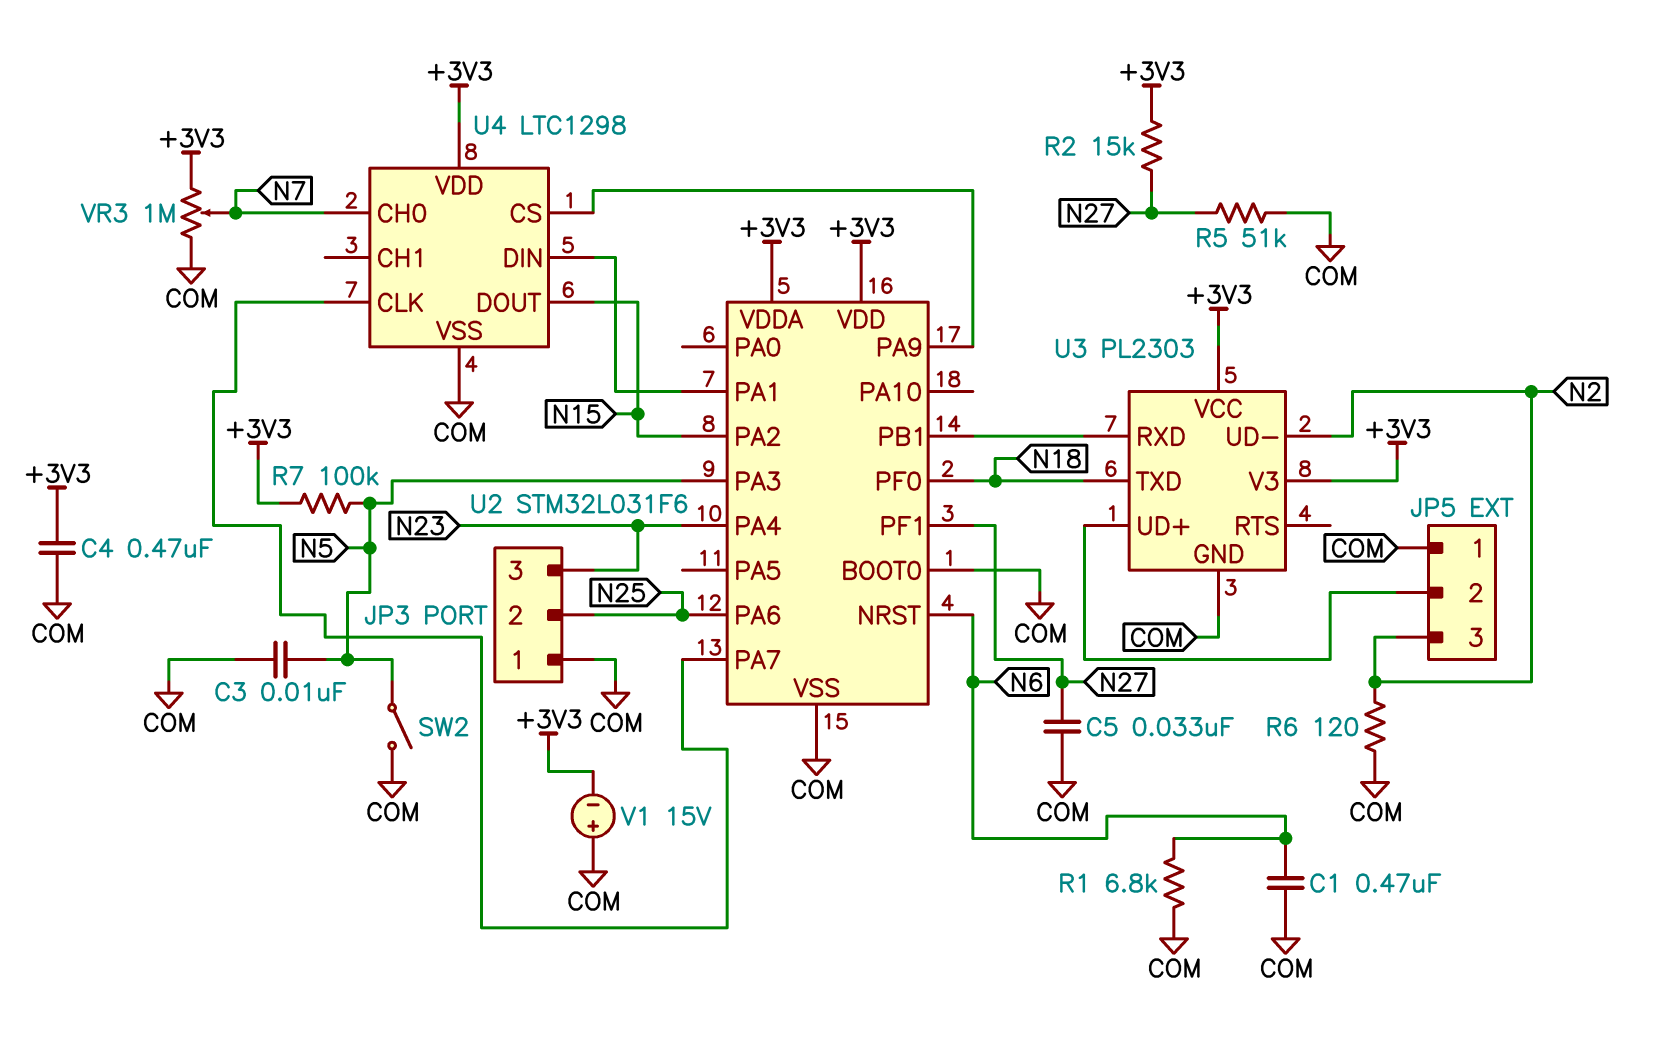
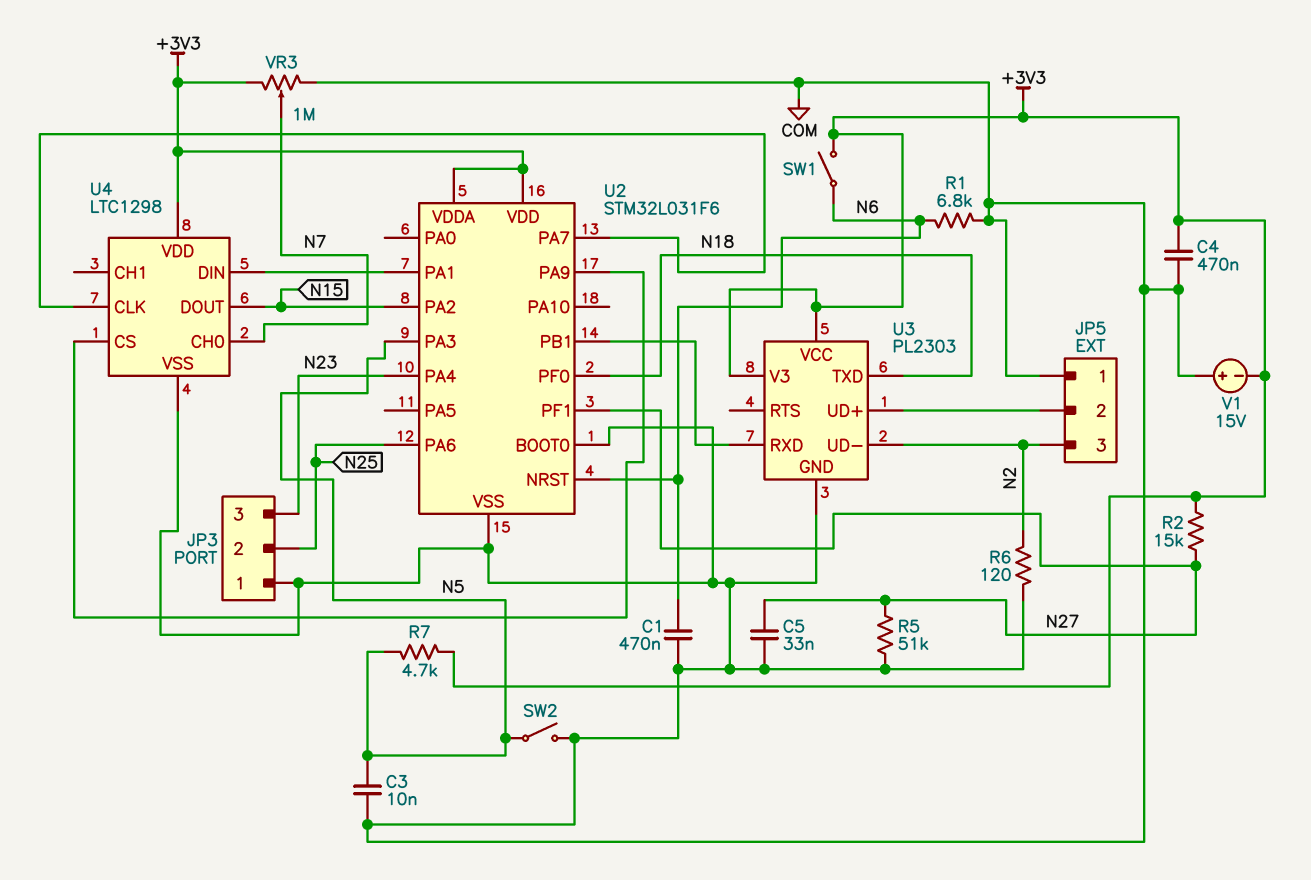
R7: 100k (+3V3, N5) -> 4.7k (+3V3, N5)
SW1: none -> switch (+3V3, N6)

